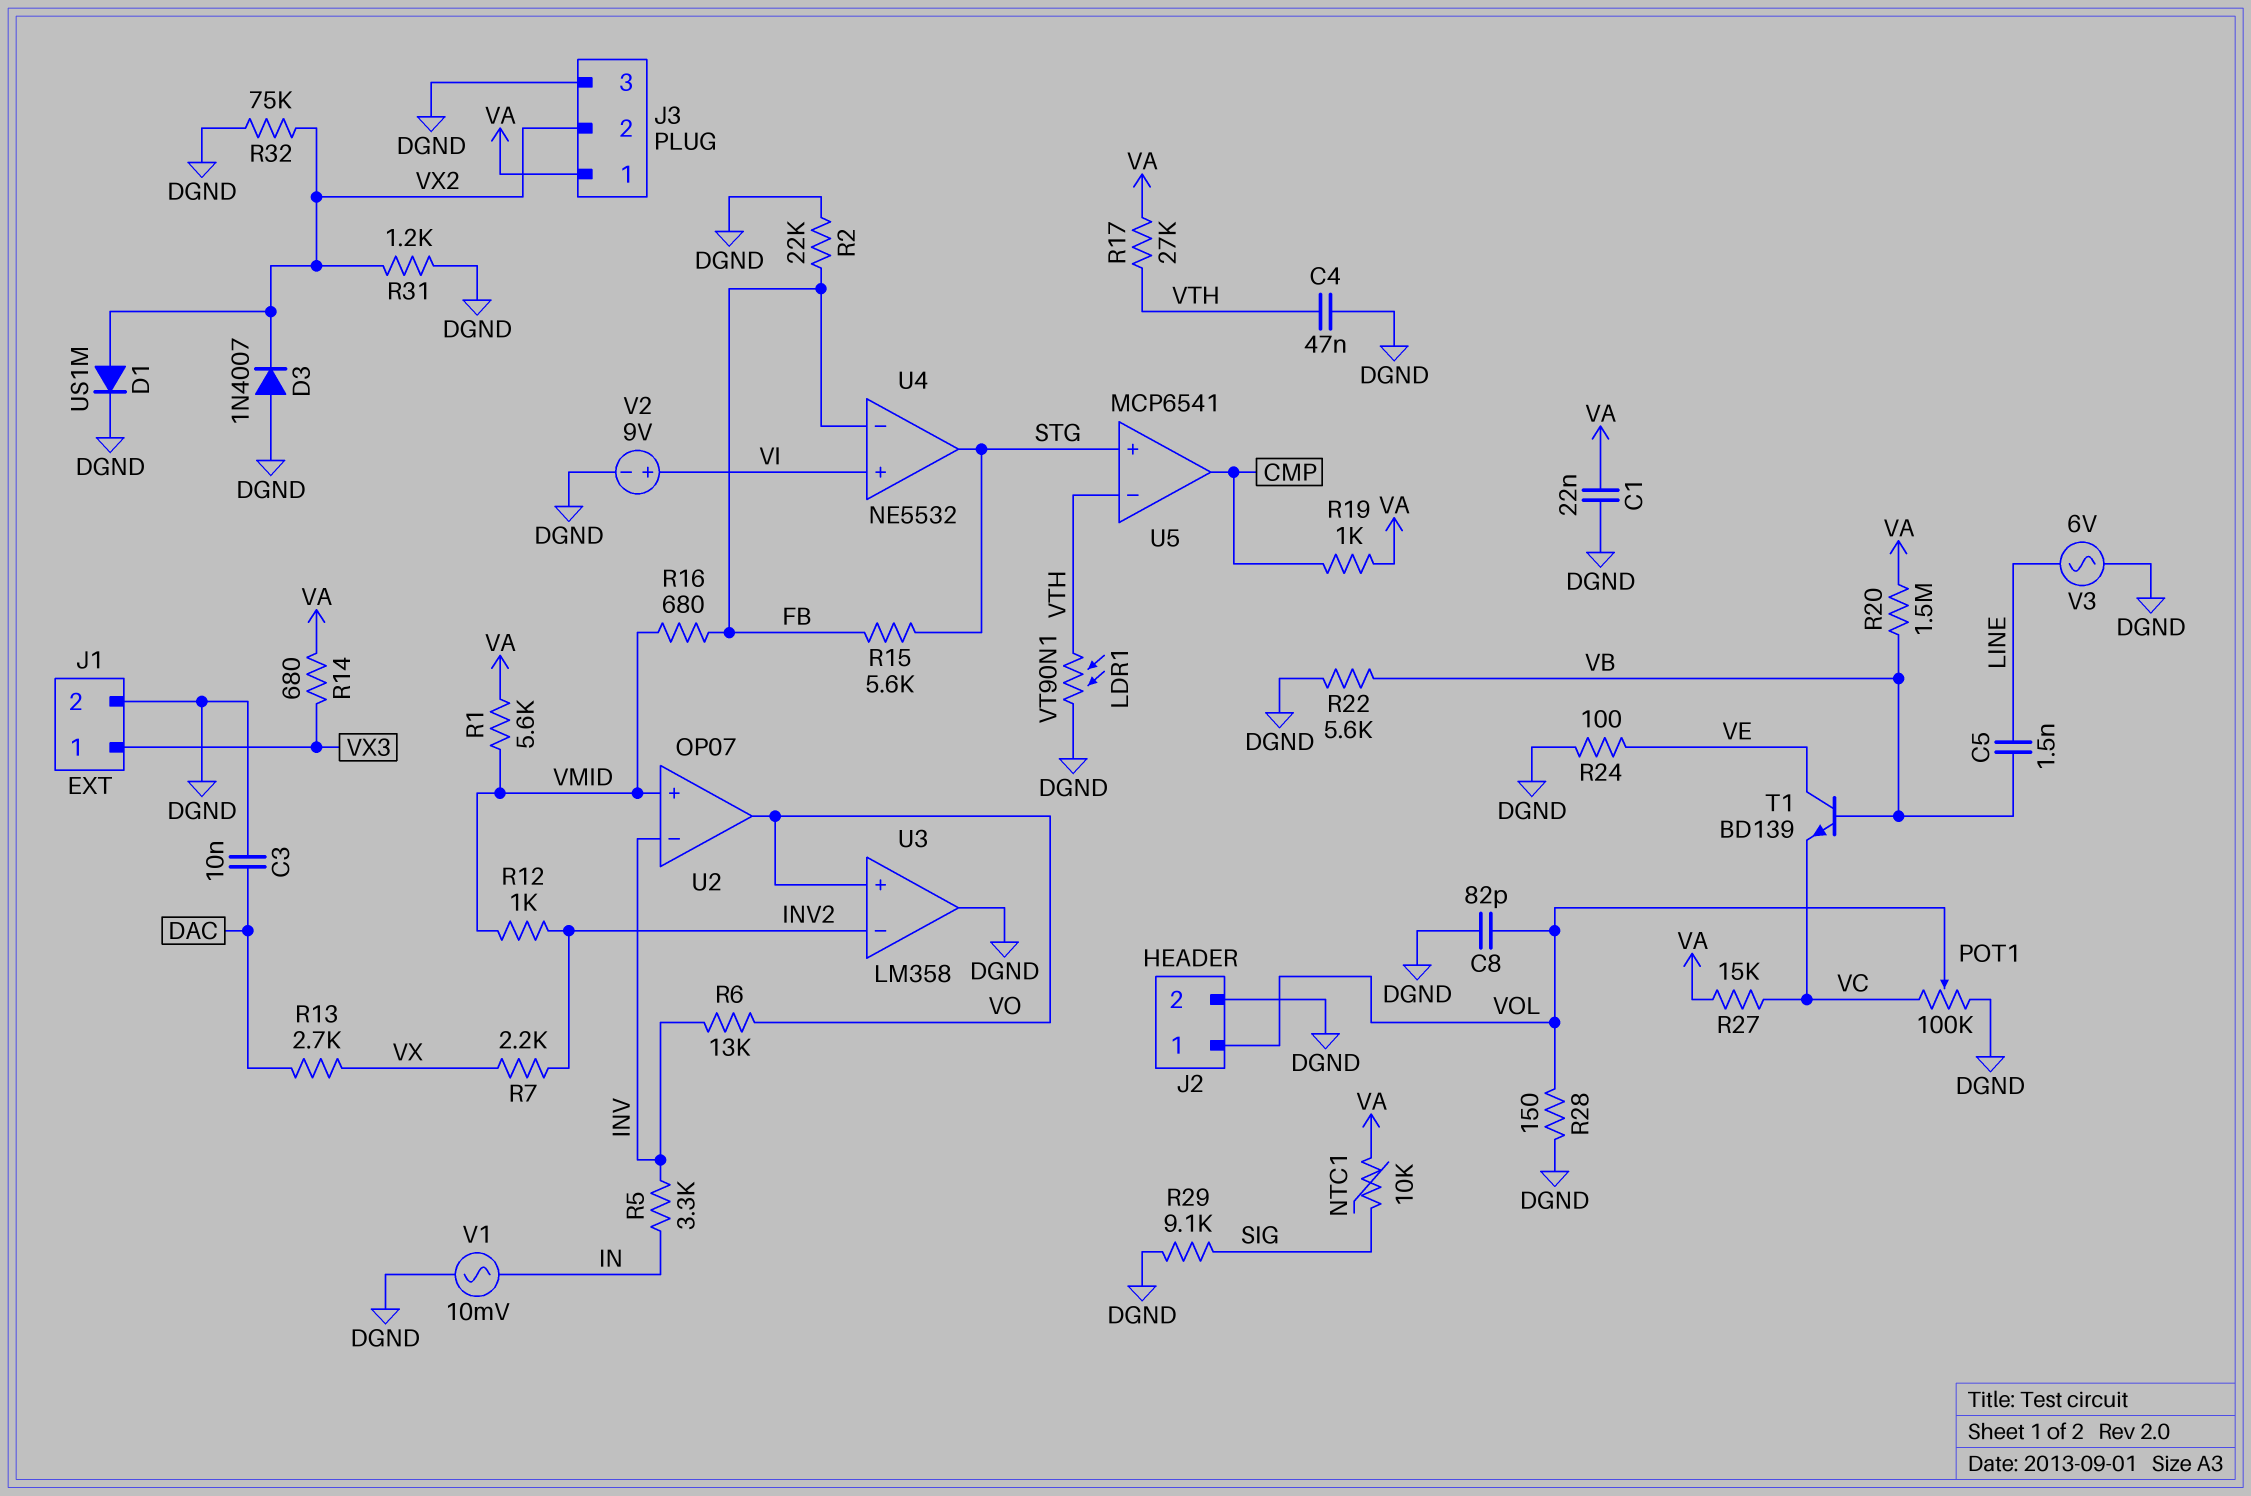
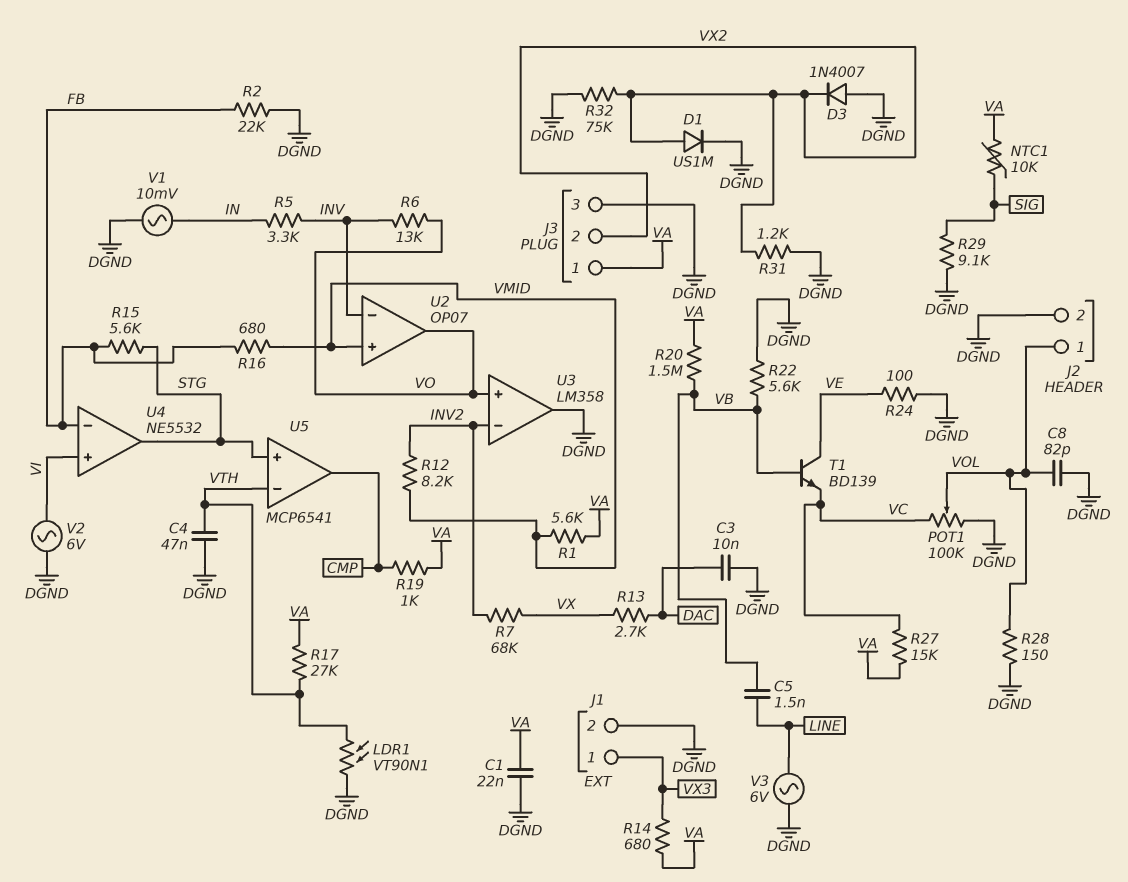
R7: 2.2k (INV2, VX) -> 68k (INV2, VX)
R12: 1k (INV2, VMID) -> 8.2k (INV2, VMID)
V2: 9V (plus VI, minus DGND) -> AC 6V (DGND, VI)

